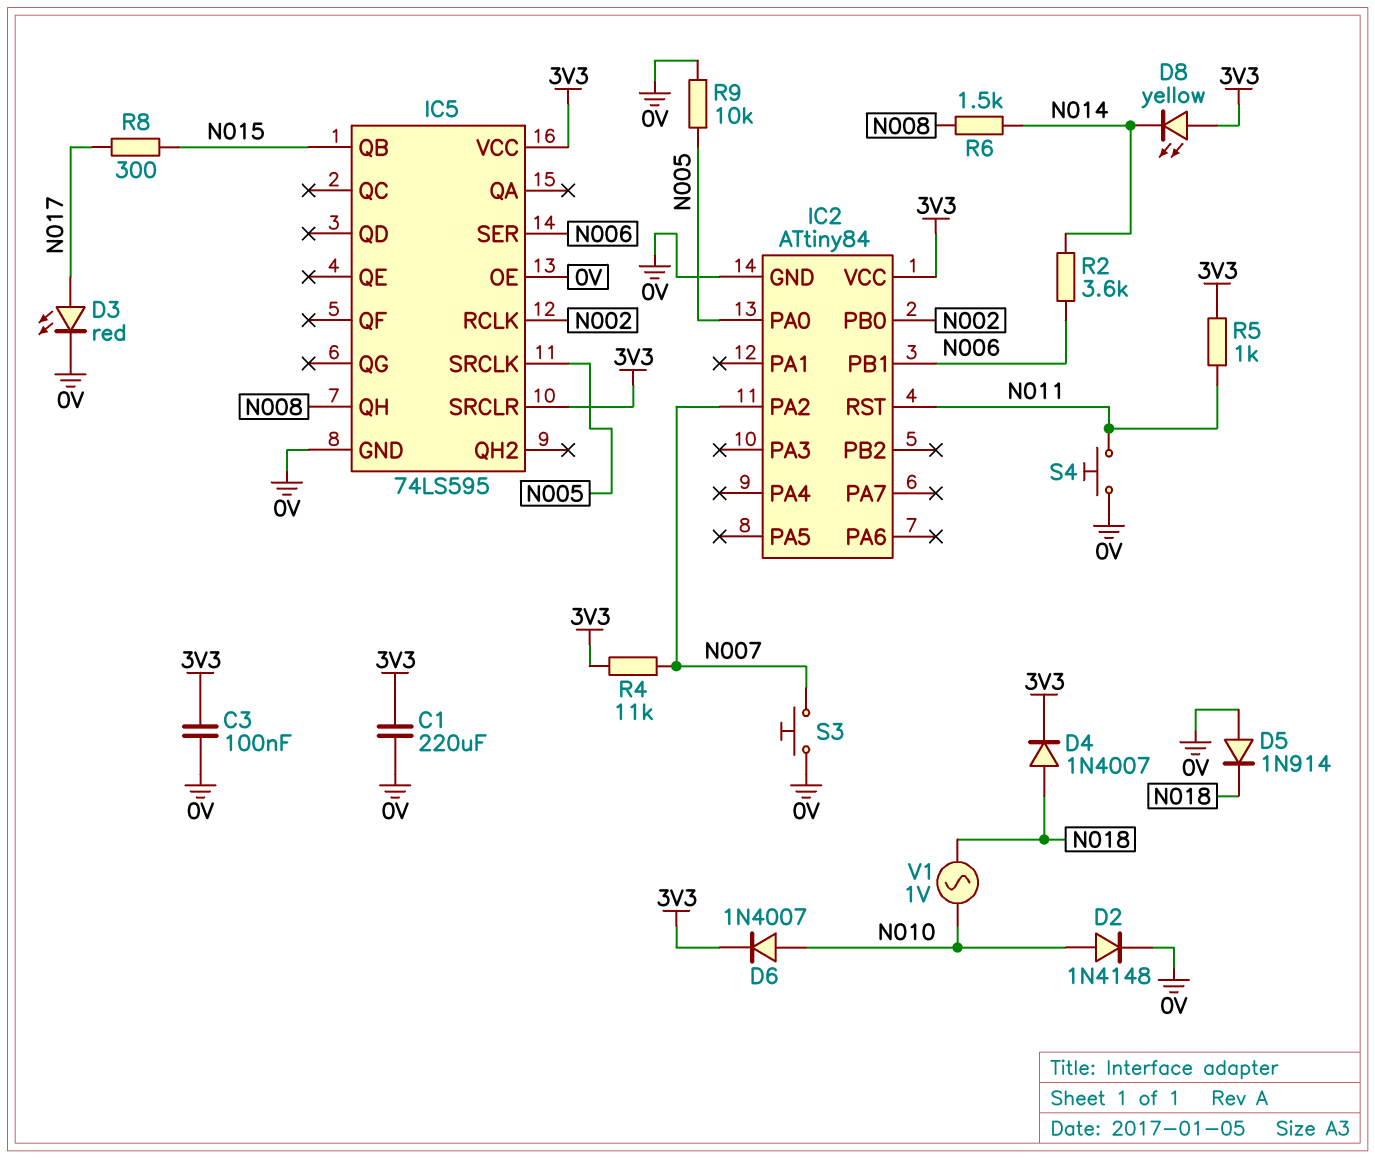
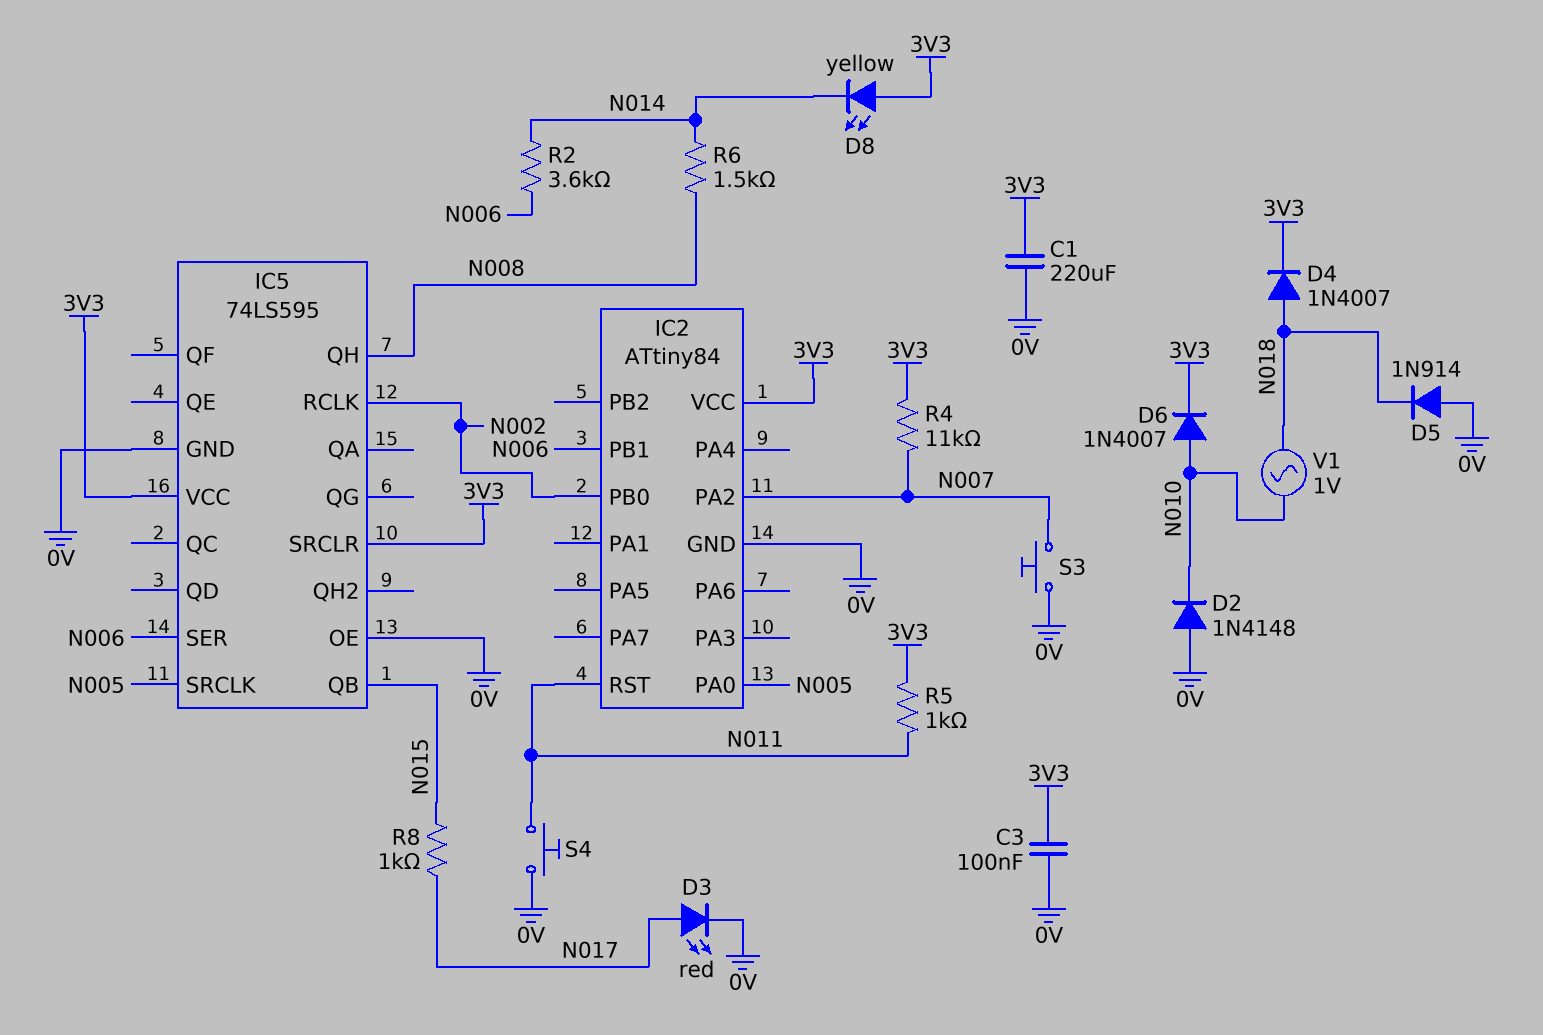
D2: diode 1N4148 (A N010, K 0V) -> diode 1N4148 (A 0V, K N010)
R8: 300 (N015, N017) -> 1k (N015, N017)
R9: 10k (0V, N005) -> none

